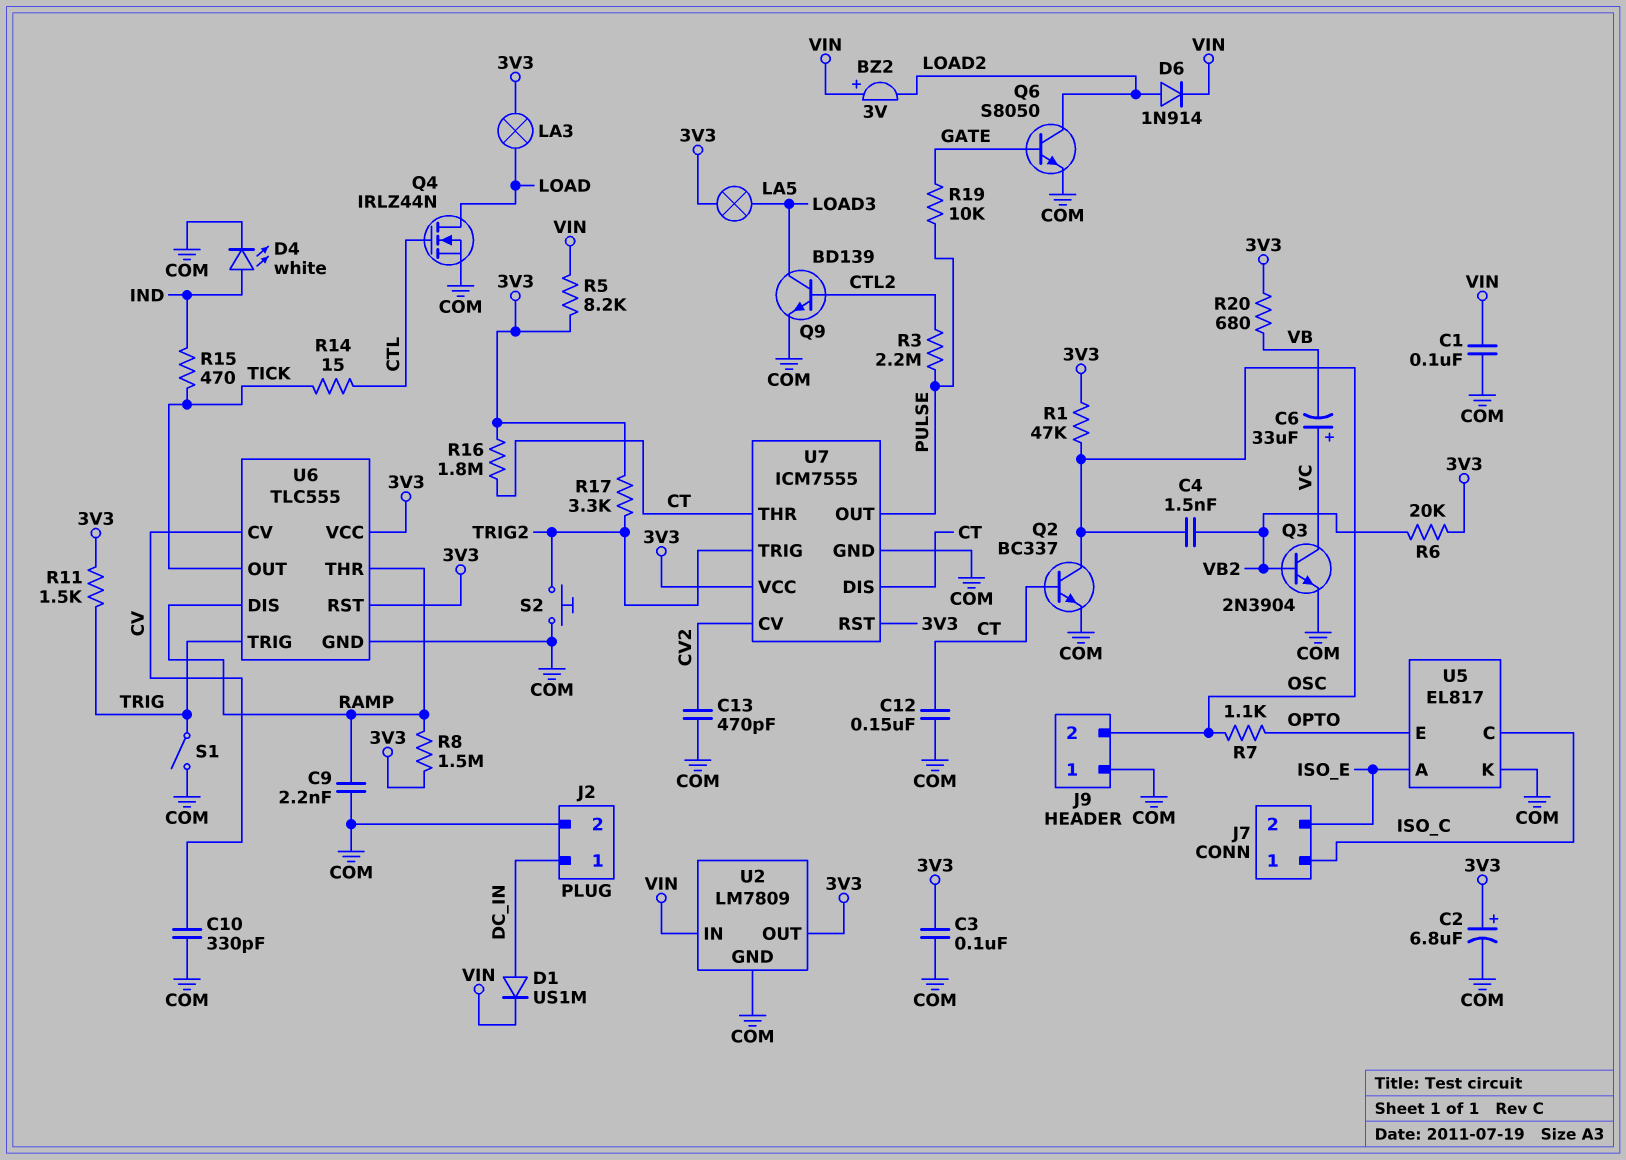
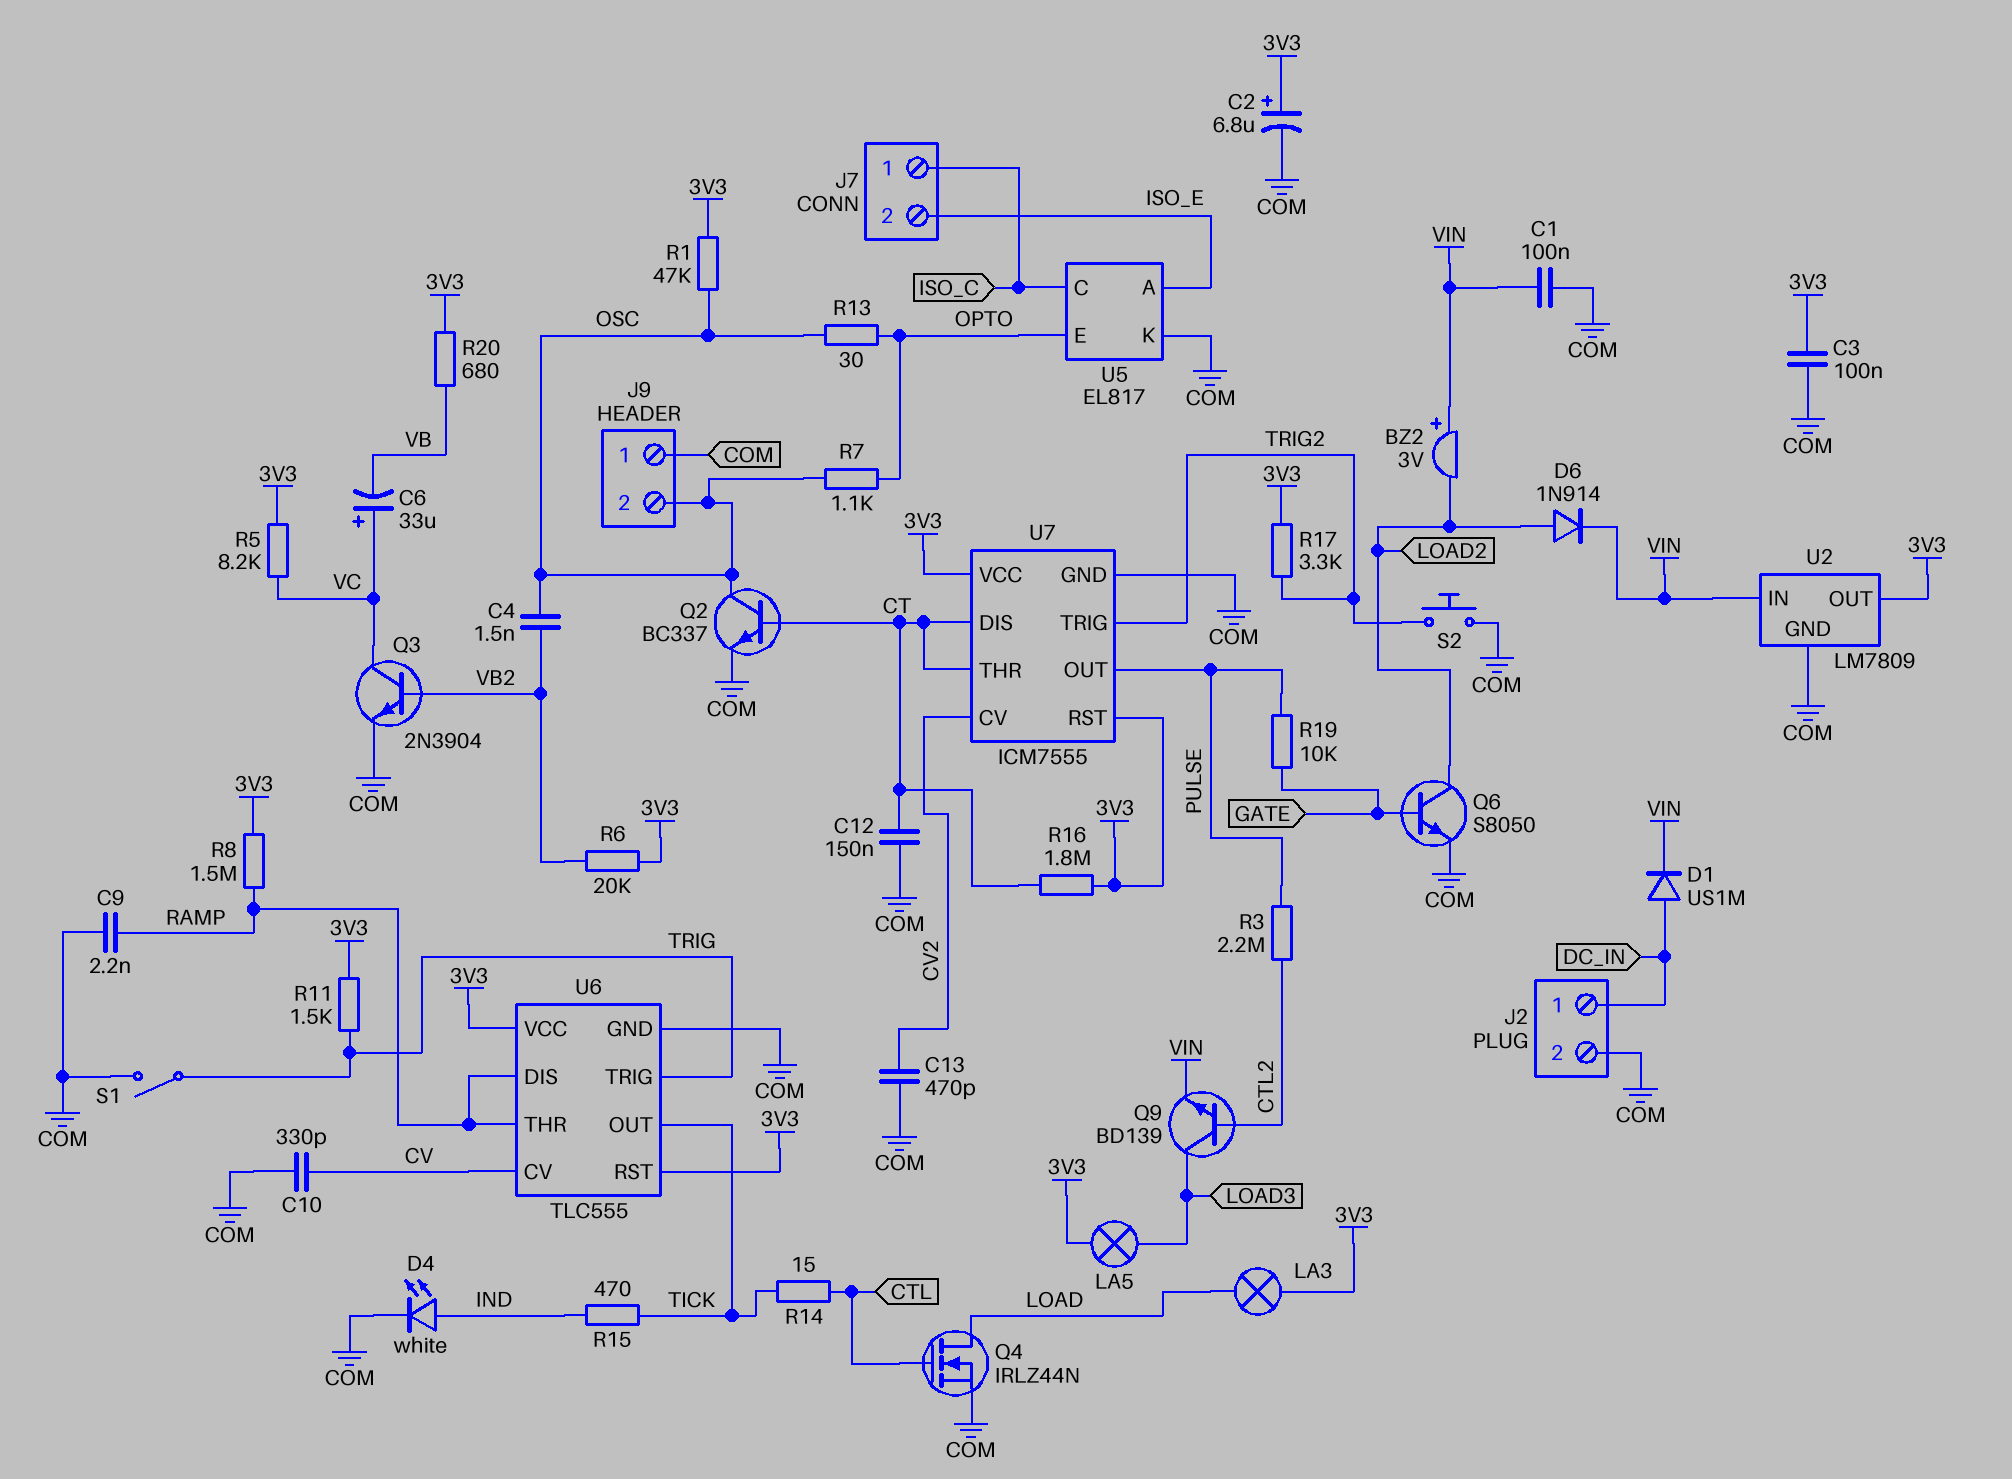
Q9: NPN BD139 (B CTL2, C LOAD3, E COM) -> NPN BD139 (B CTL2, C LOAD3, E VIN)
R5: 8.2k (3V3, VIN) -> 8.2k (3V3, VC)
R13: none -> 30 (OPTO, OSC)

